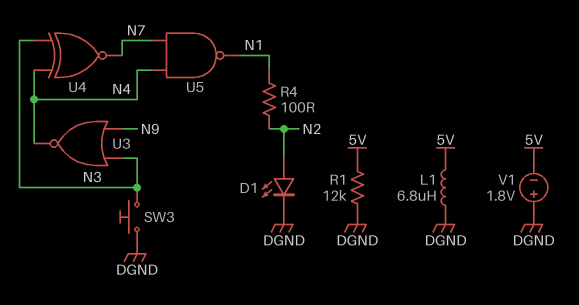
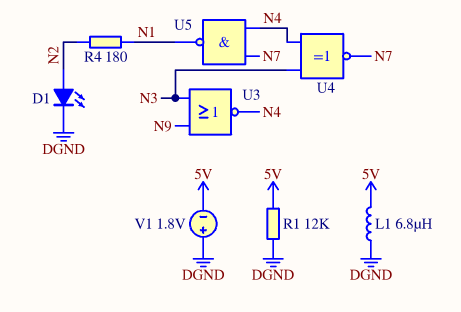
R4: 100 (N1, N2) -> 180 (N1, N2)
SW3: button (DGND, N3) -> none

